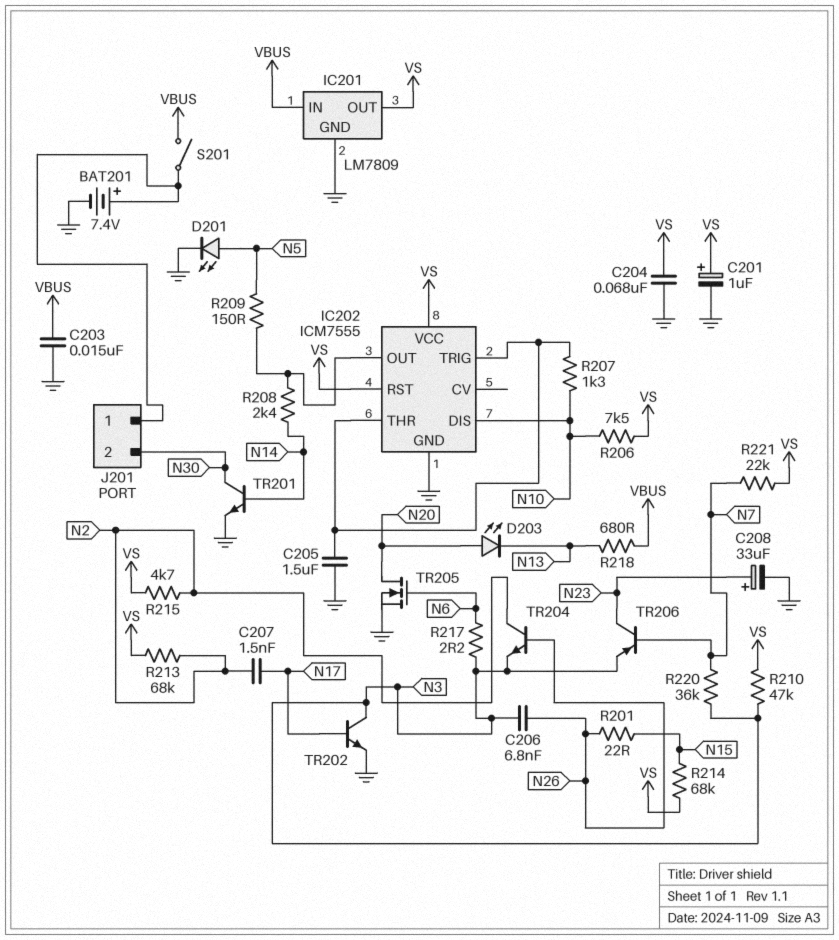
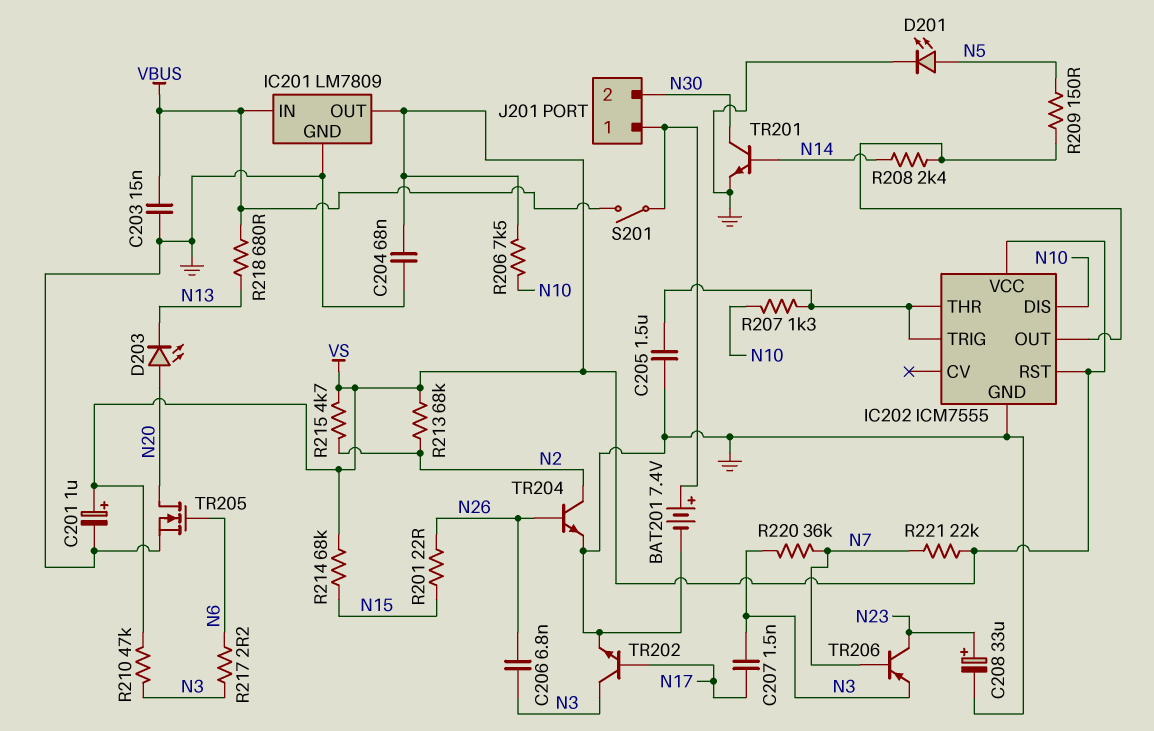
C207: 1.5nF (N2, N17) -> 1.5nF (N3, N17)
TR204: NPN (B N26, C N2, E N3) -> NPN (B N26, C N2, E GND)

